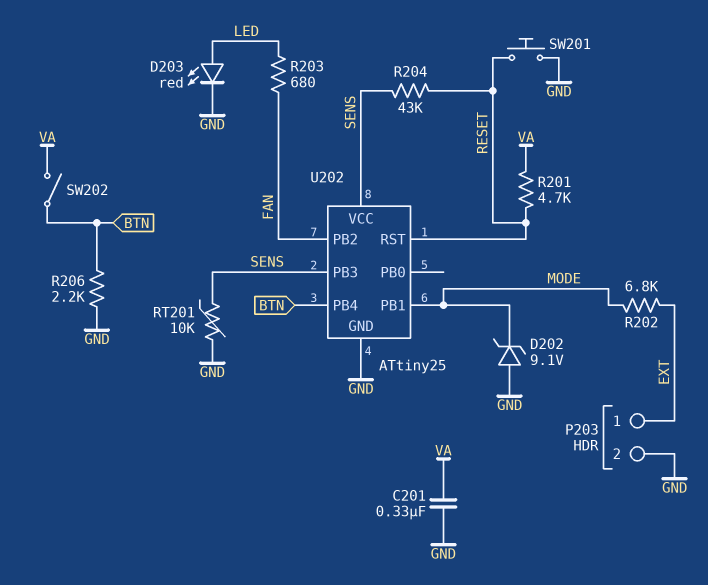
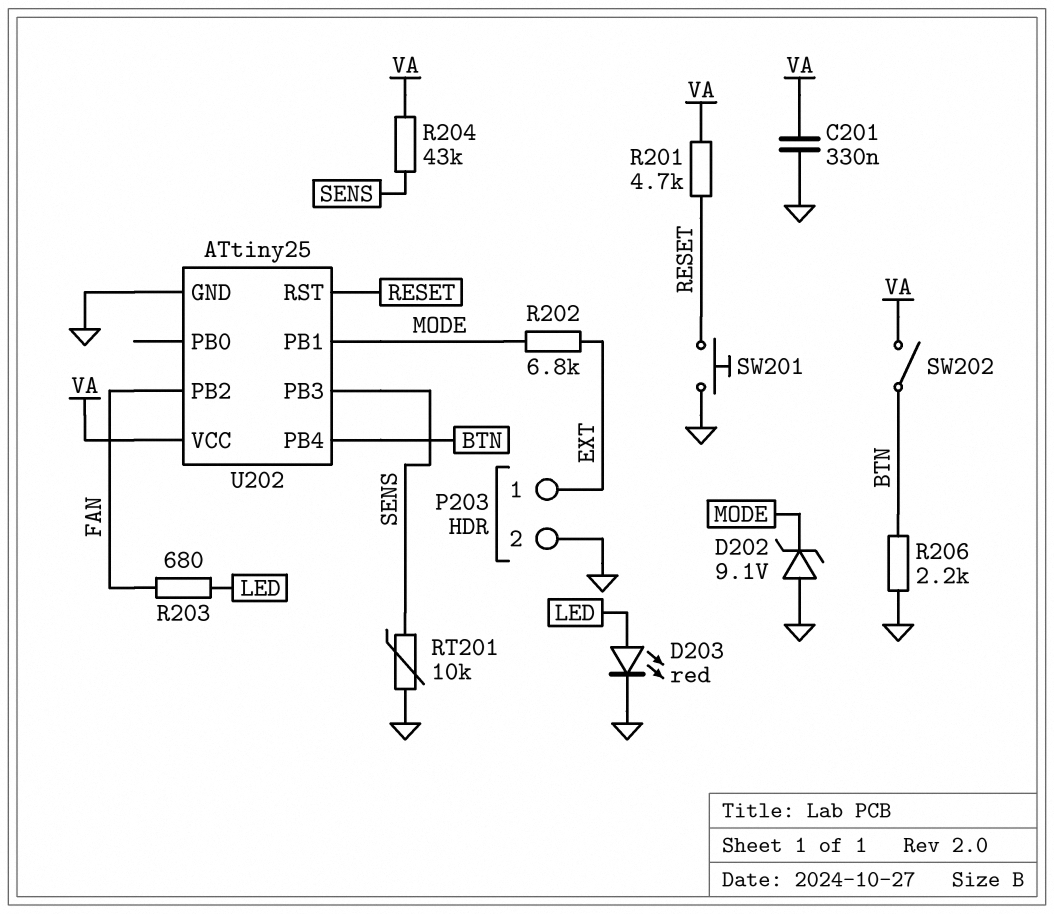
R204: 43k (RESET, SENS) -> 43k (SENS, VA)
U202 pin VCC: SENS -> VA

